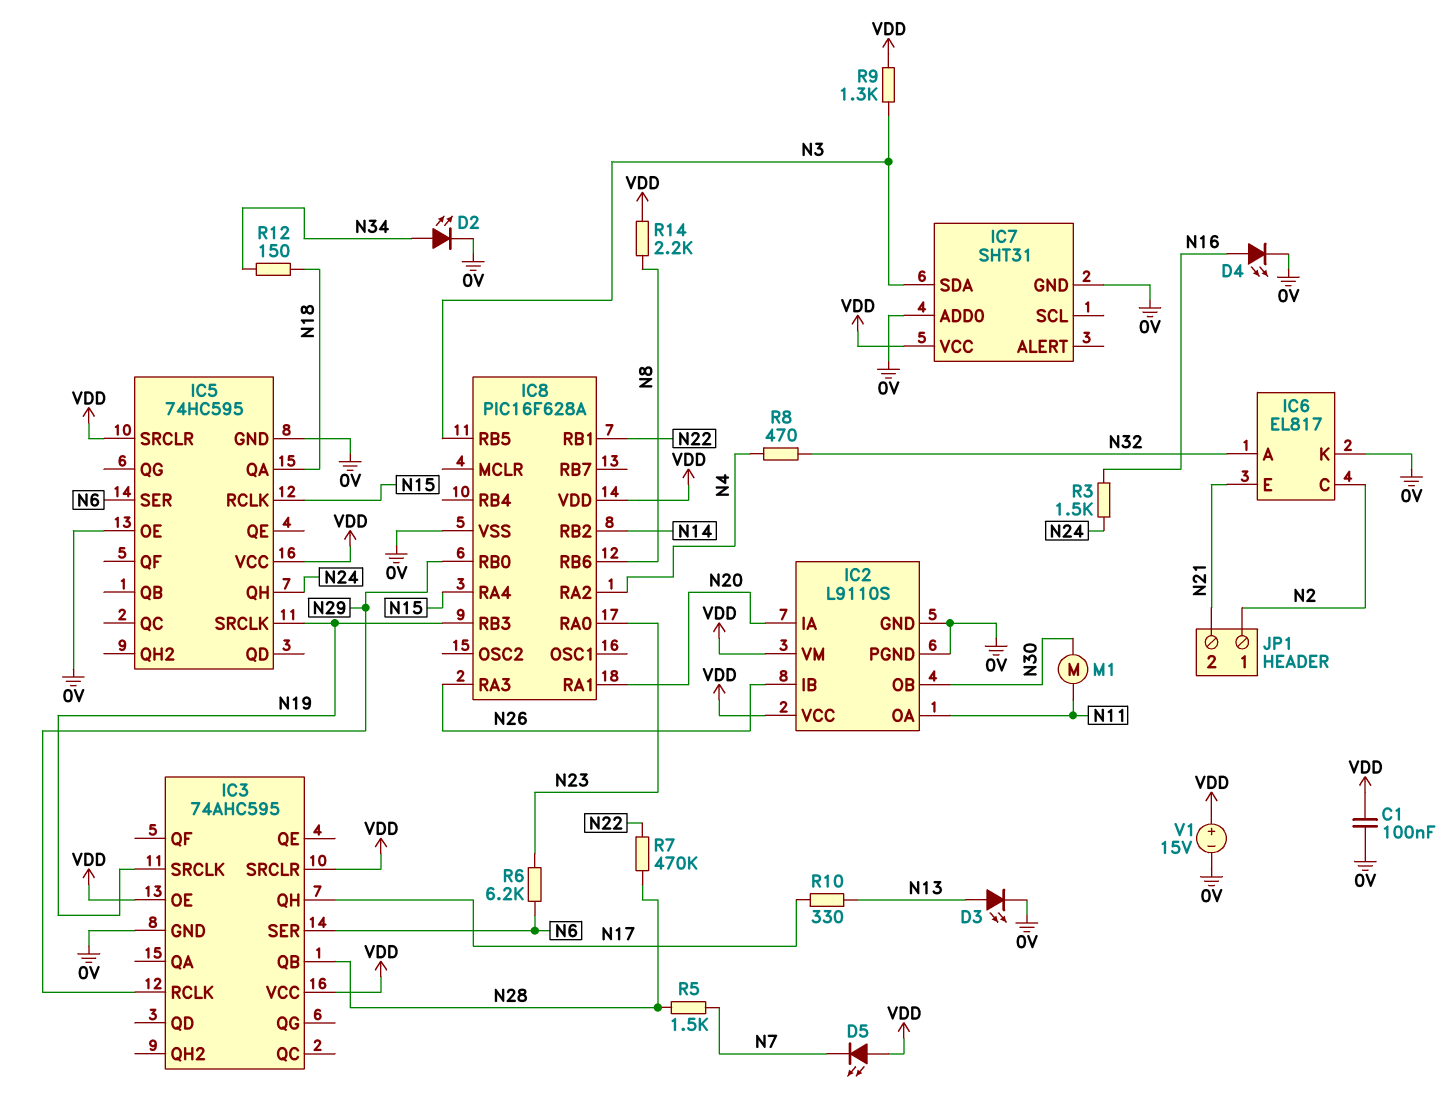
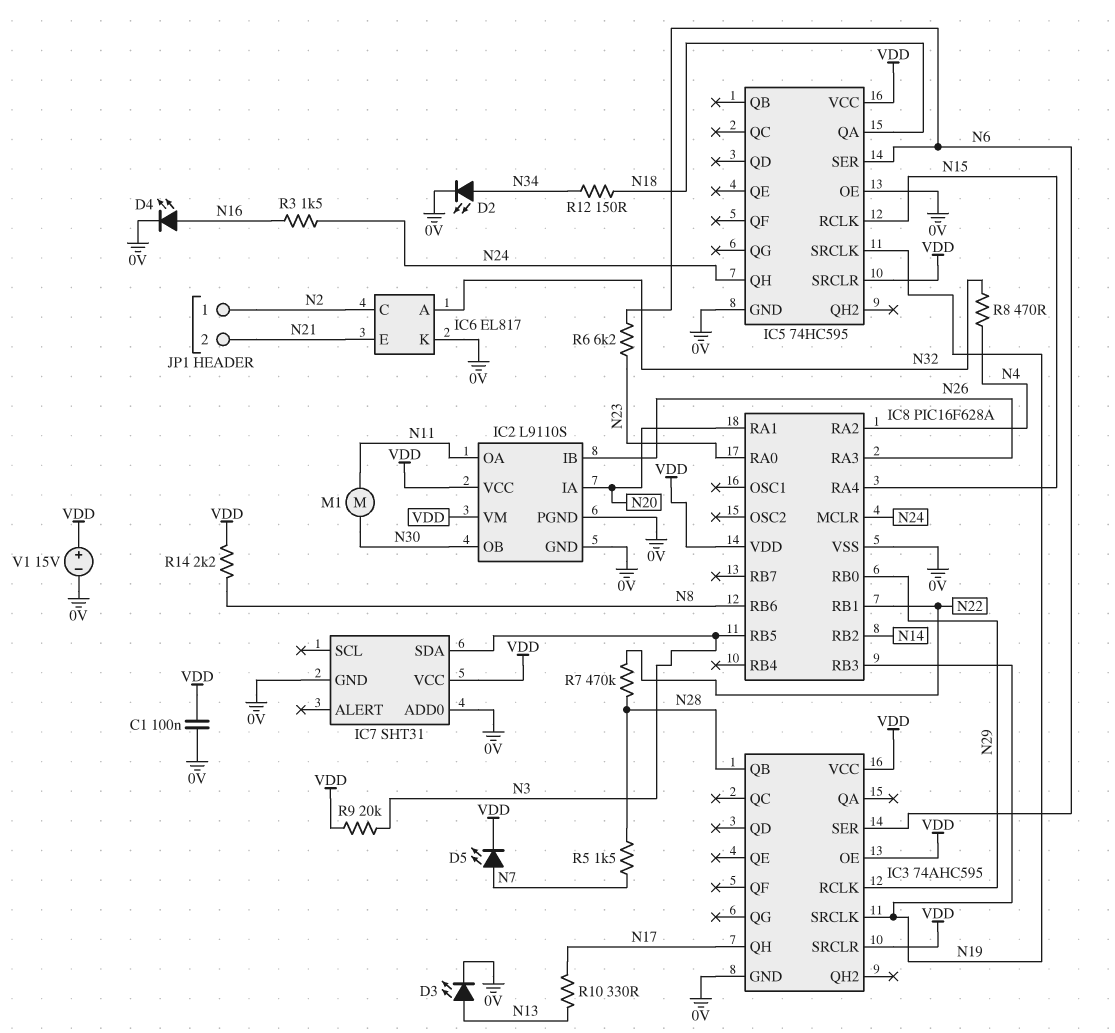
D5: LED (A VDD, K N7) -> LED (A N7, K VDD)
IC8 pin MCLR: none -> N24
R9: 1.3k (N3, VDD) -> 20k (N3, VDD)

